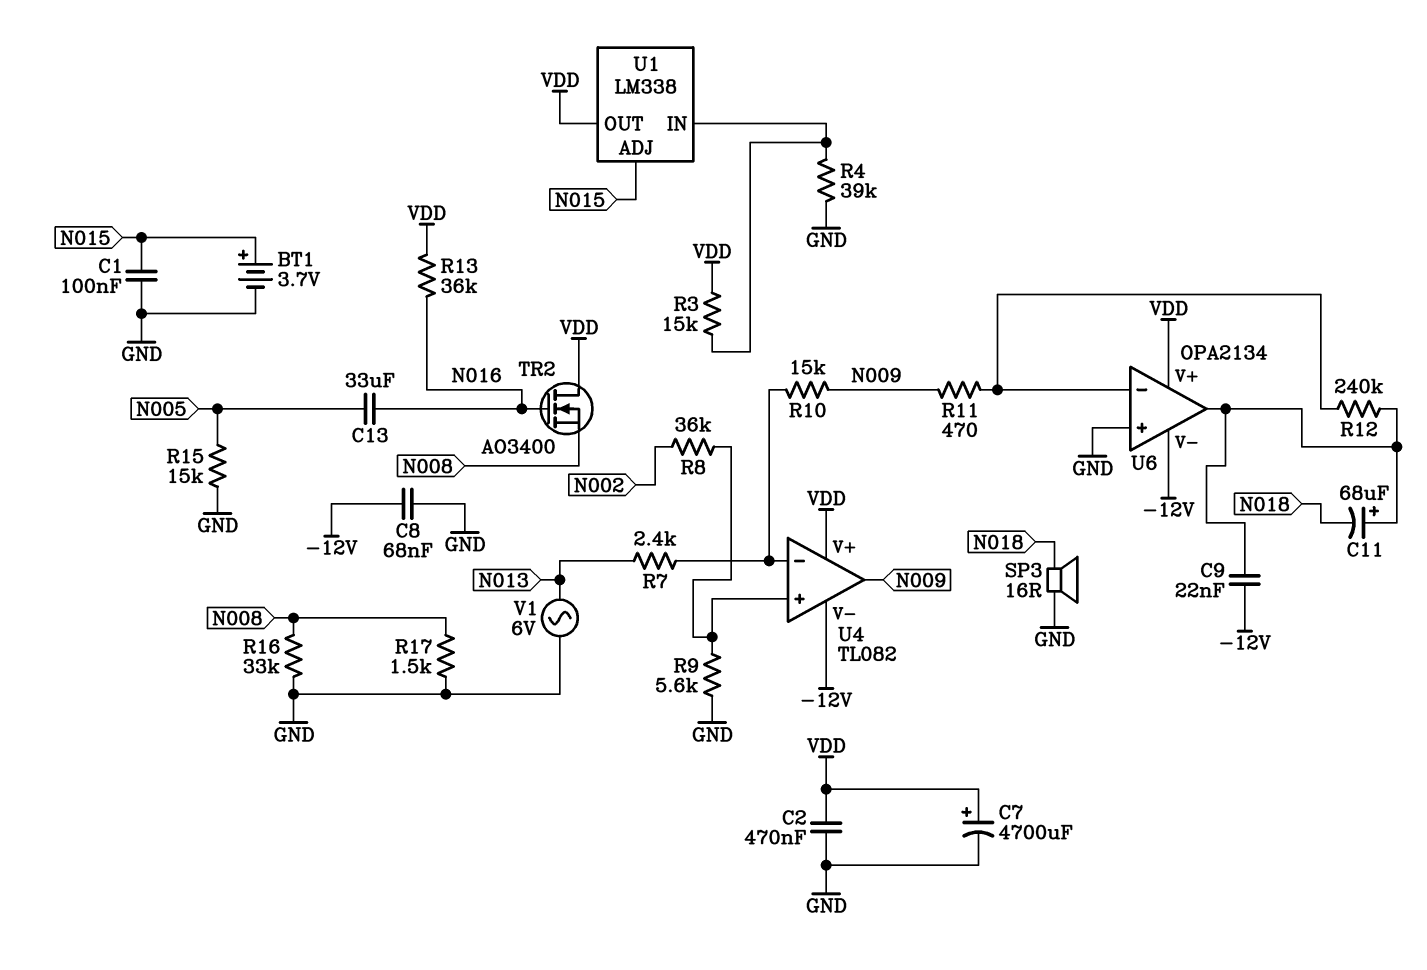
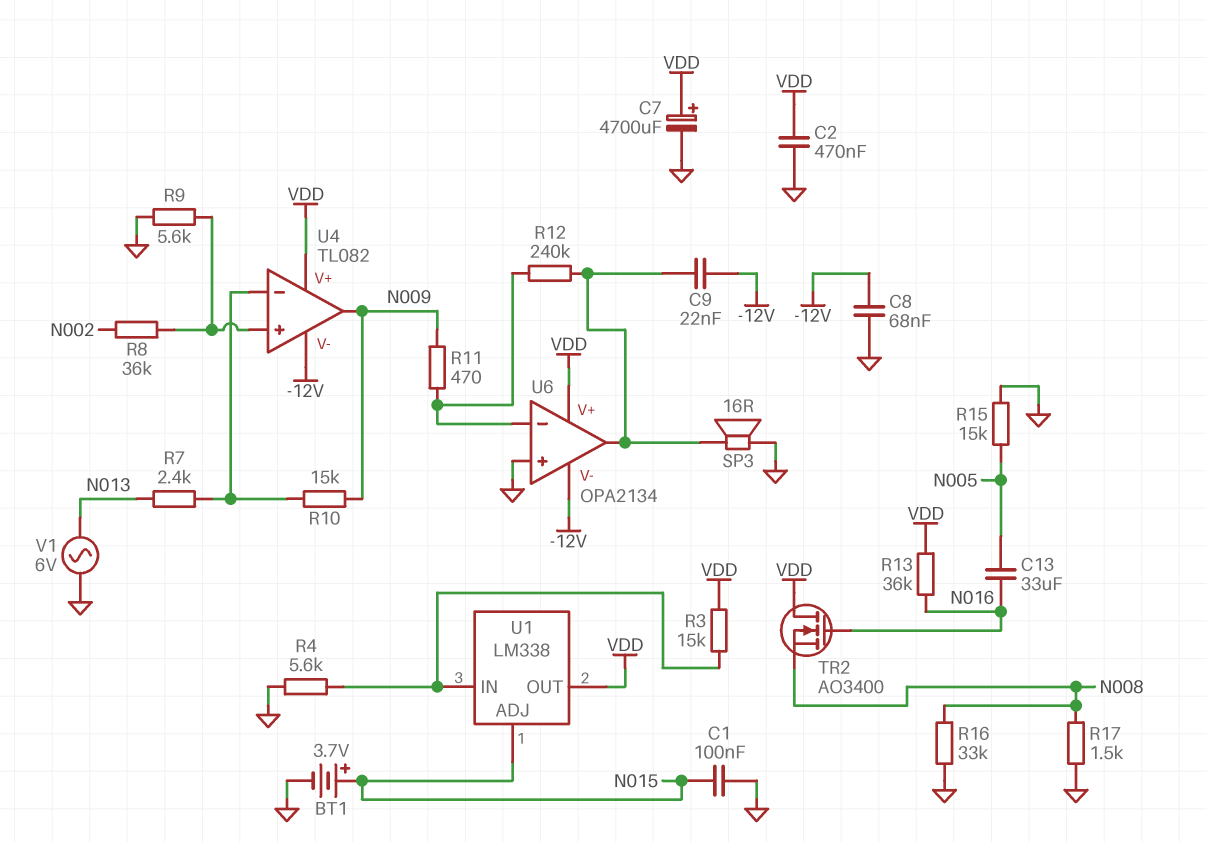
C11: 68uF (plus U6/out, minus N018) -> none
R4: 39k (GND, U1/IN) -> 5.6k (GND, U1/IN)
SP3: speaker 16R (GND, N018) -> speaker 16R (GND, U6/out)

